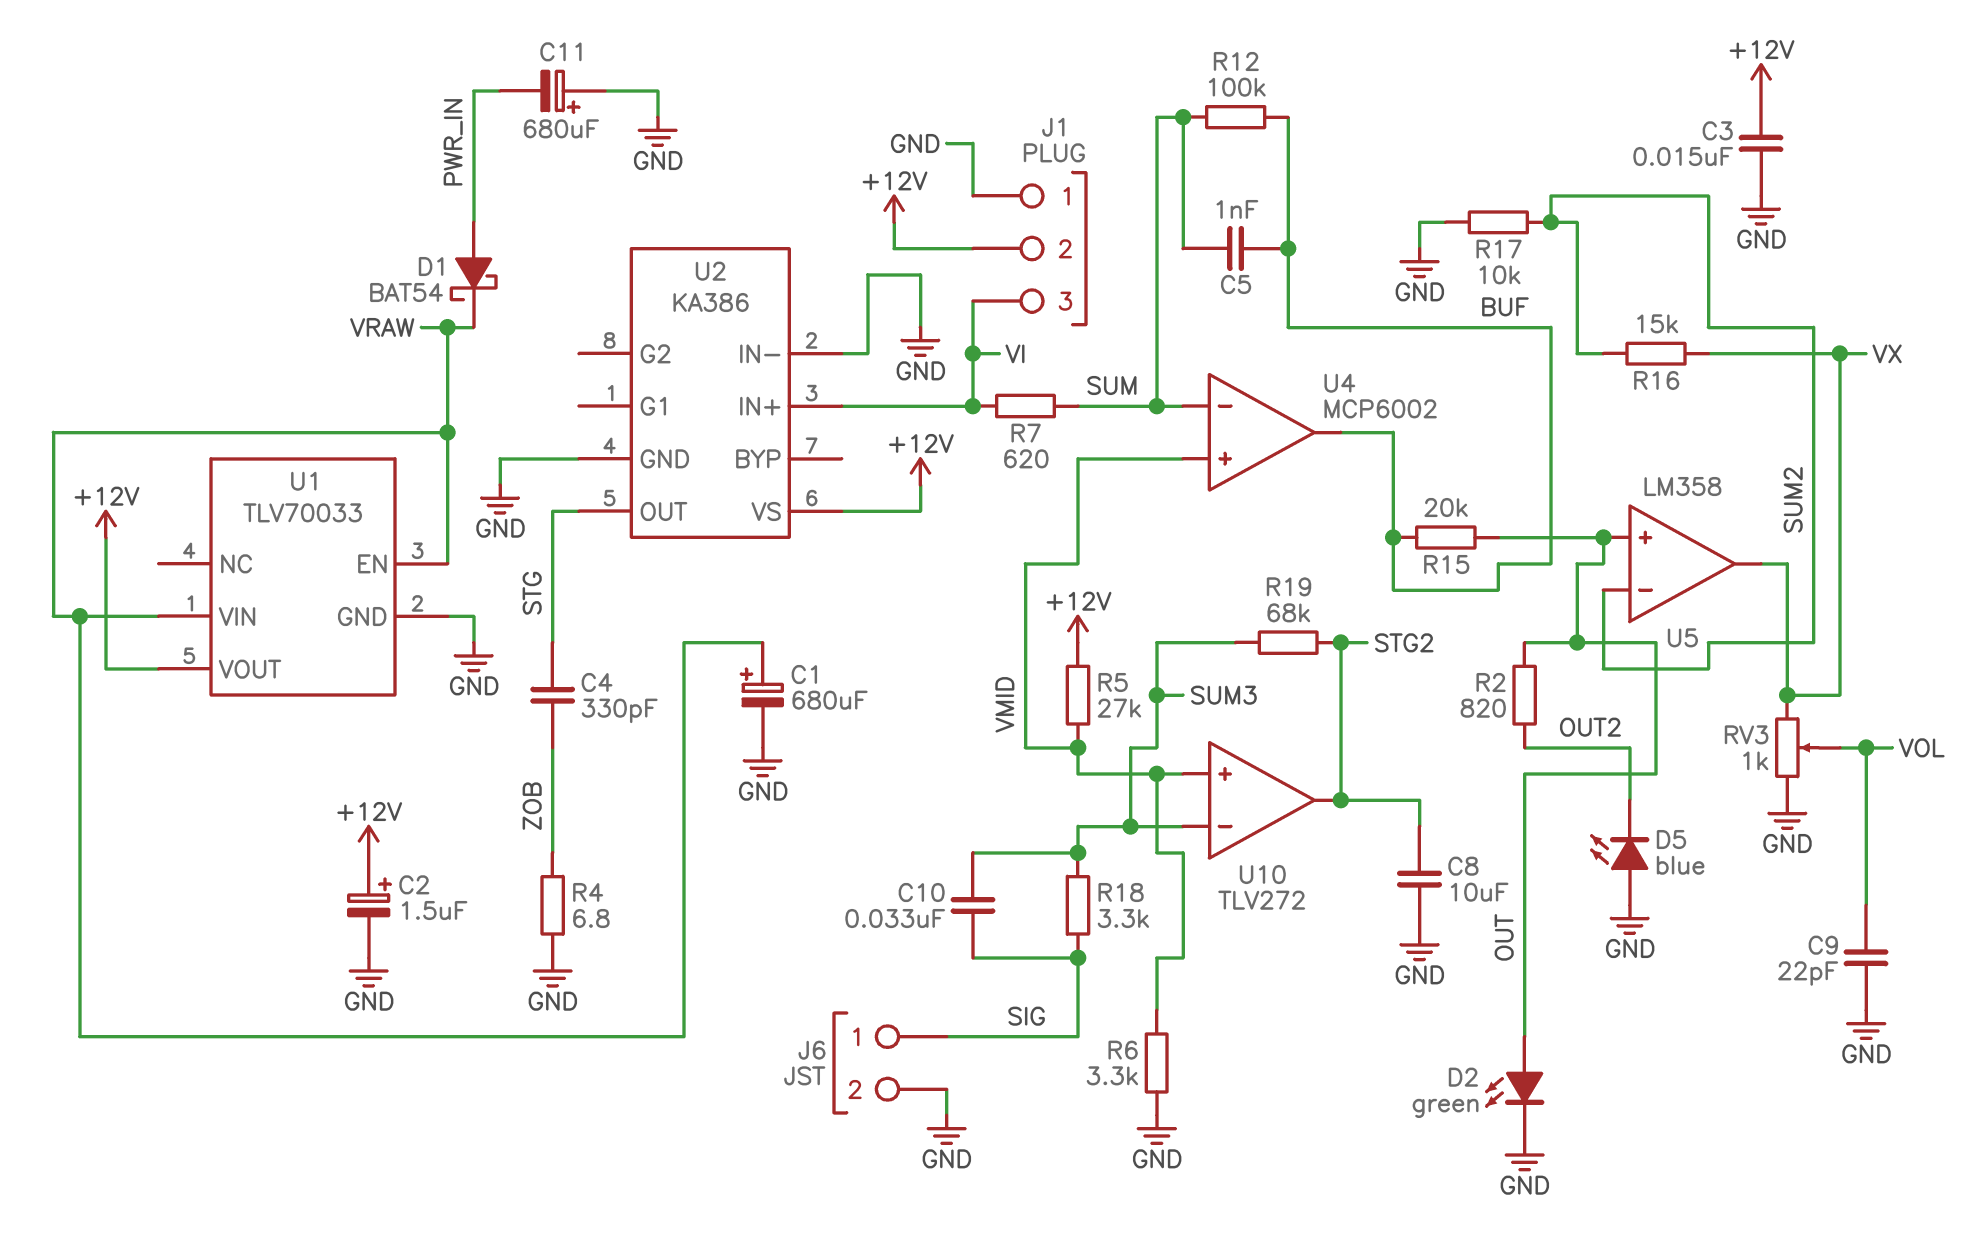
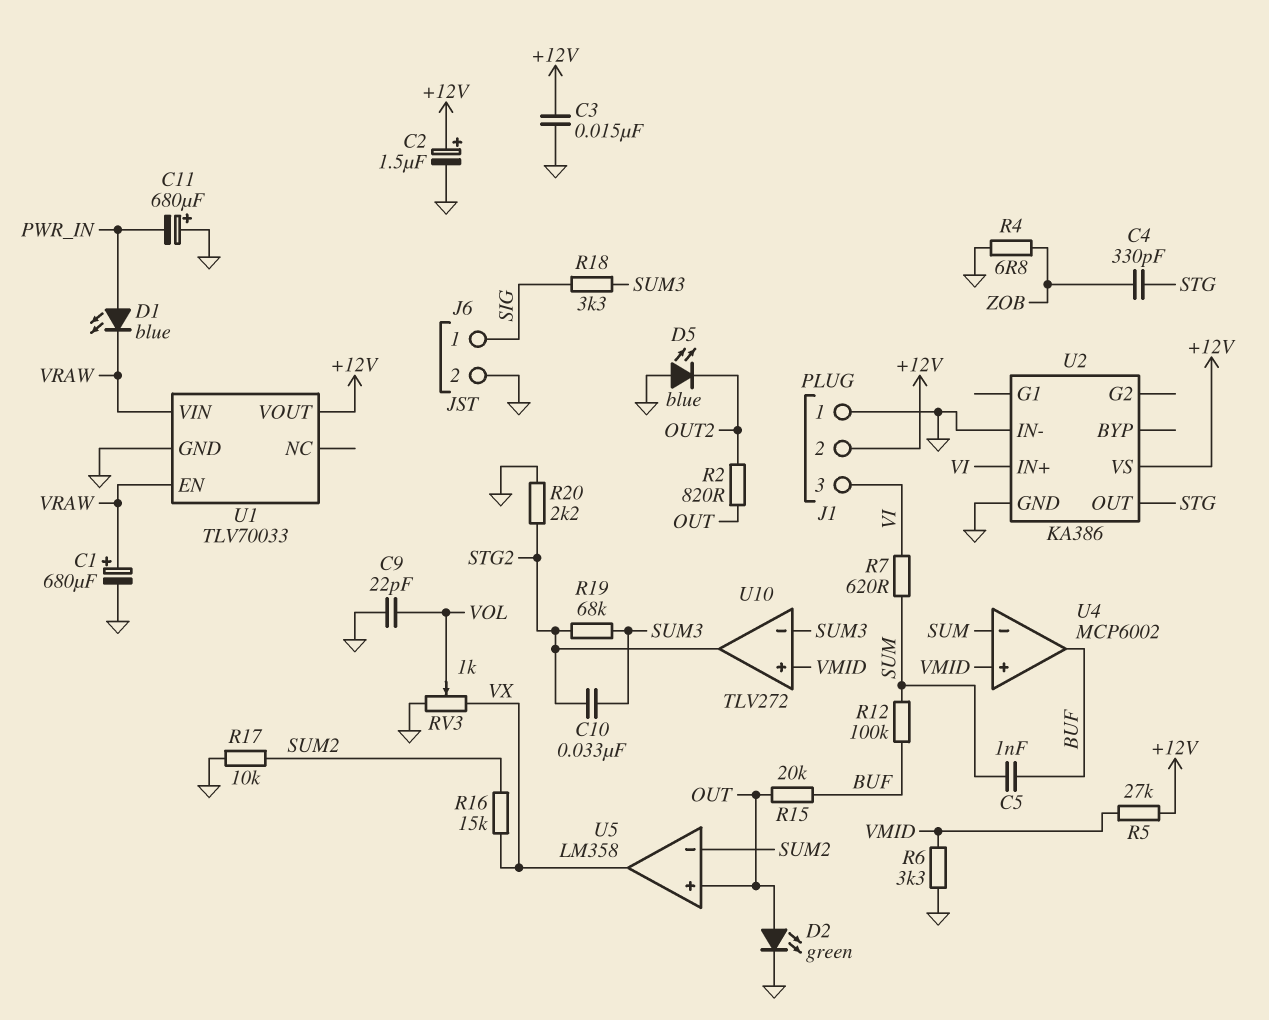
C8: 10uF (GND, STG2) -> none
C10: 33nF (SIG, SUM3) -> 33nF (STG2, SUM3)
D1: schottky BAT54 (A PWR_IN, K VRAW) -> LED blue (A PWR_IN, K VRAW)
R20: none -> 2.2k (GND, STG2)

